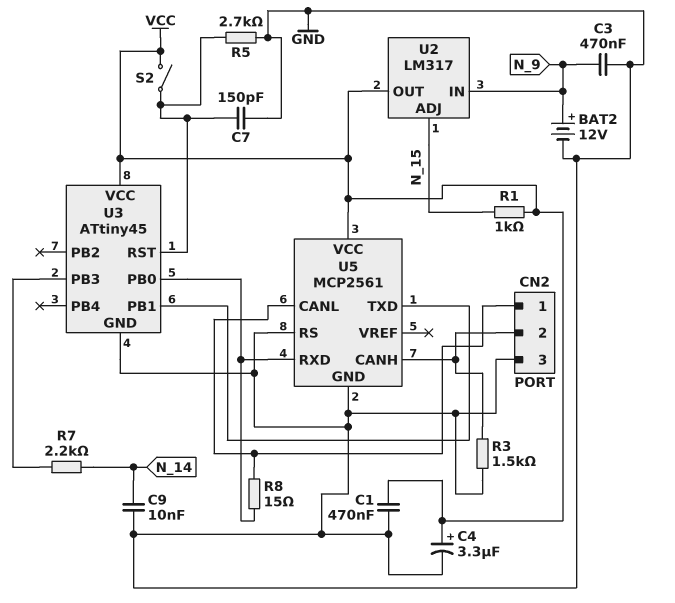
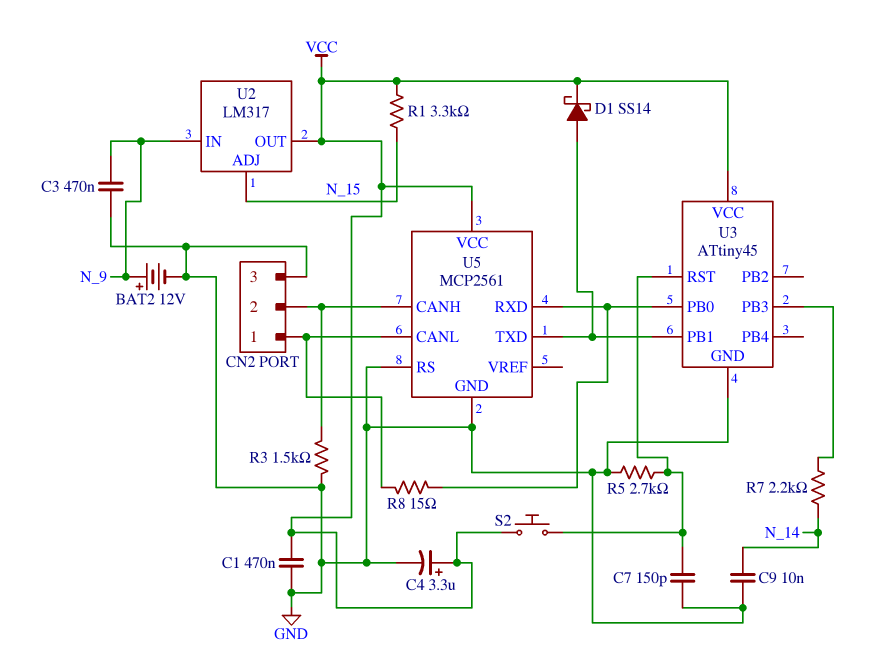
D1: none -> schottky SS14 (A U3/PB1, K VCC)
R1: 1k (N_15, VCC) -> 3.3k (N_15, VCC)
S2: switch (U3/RST, VCC) -> button (U3/RST, VCC)

